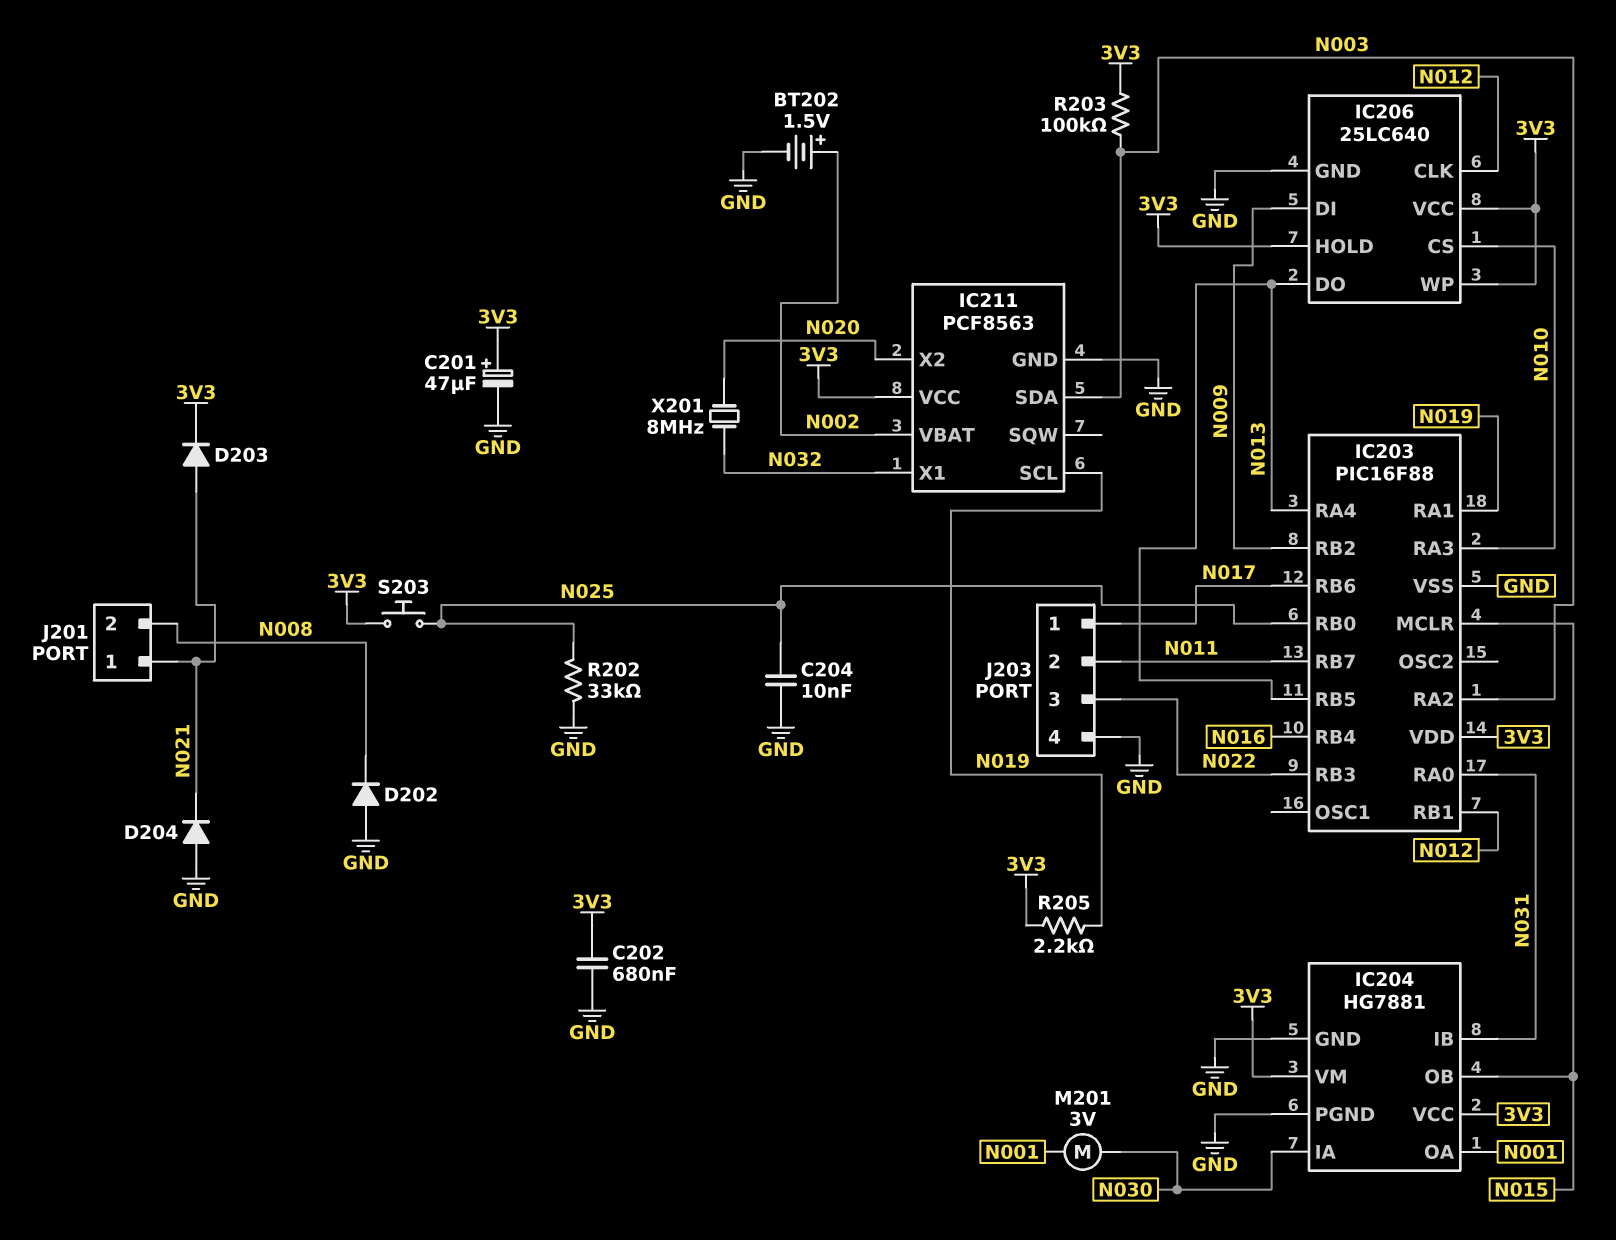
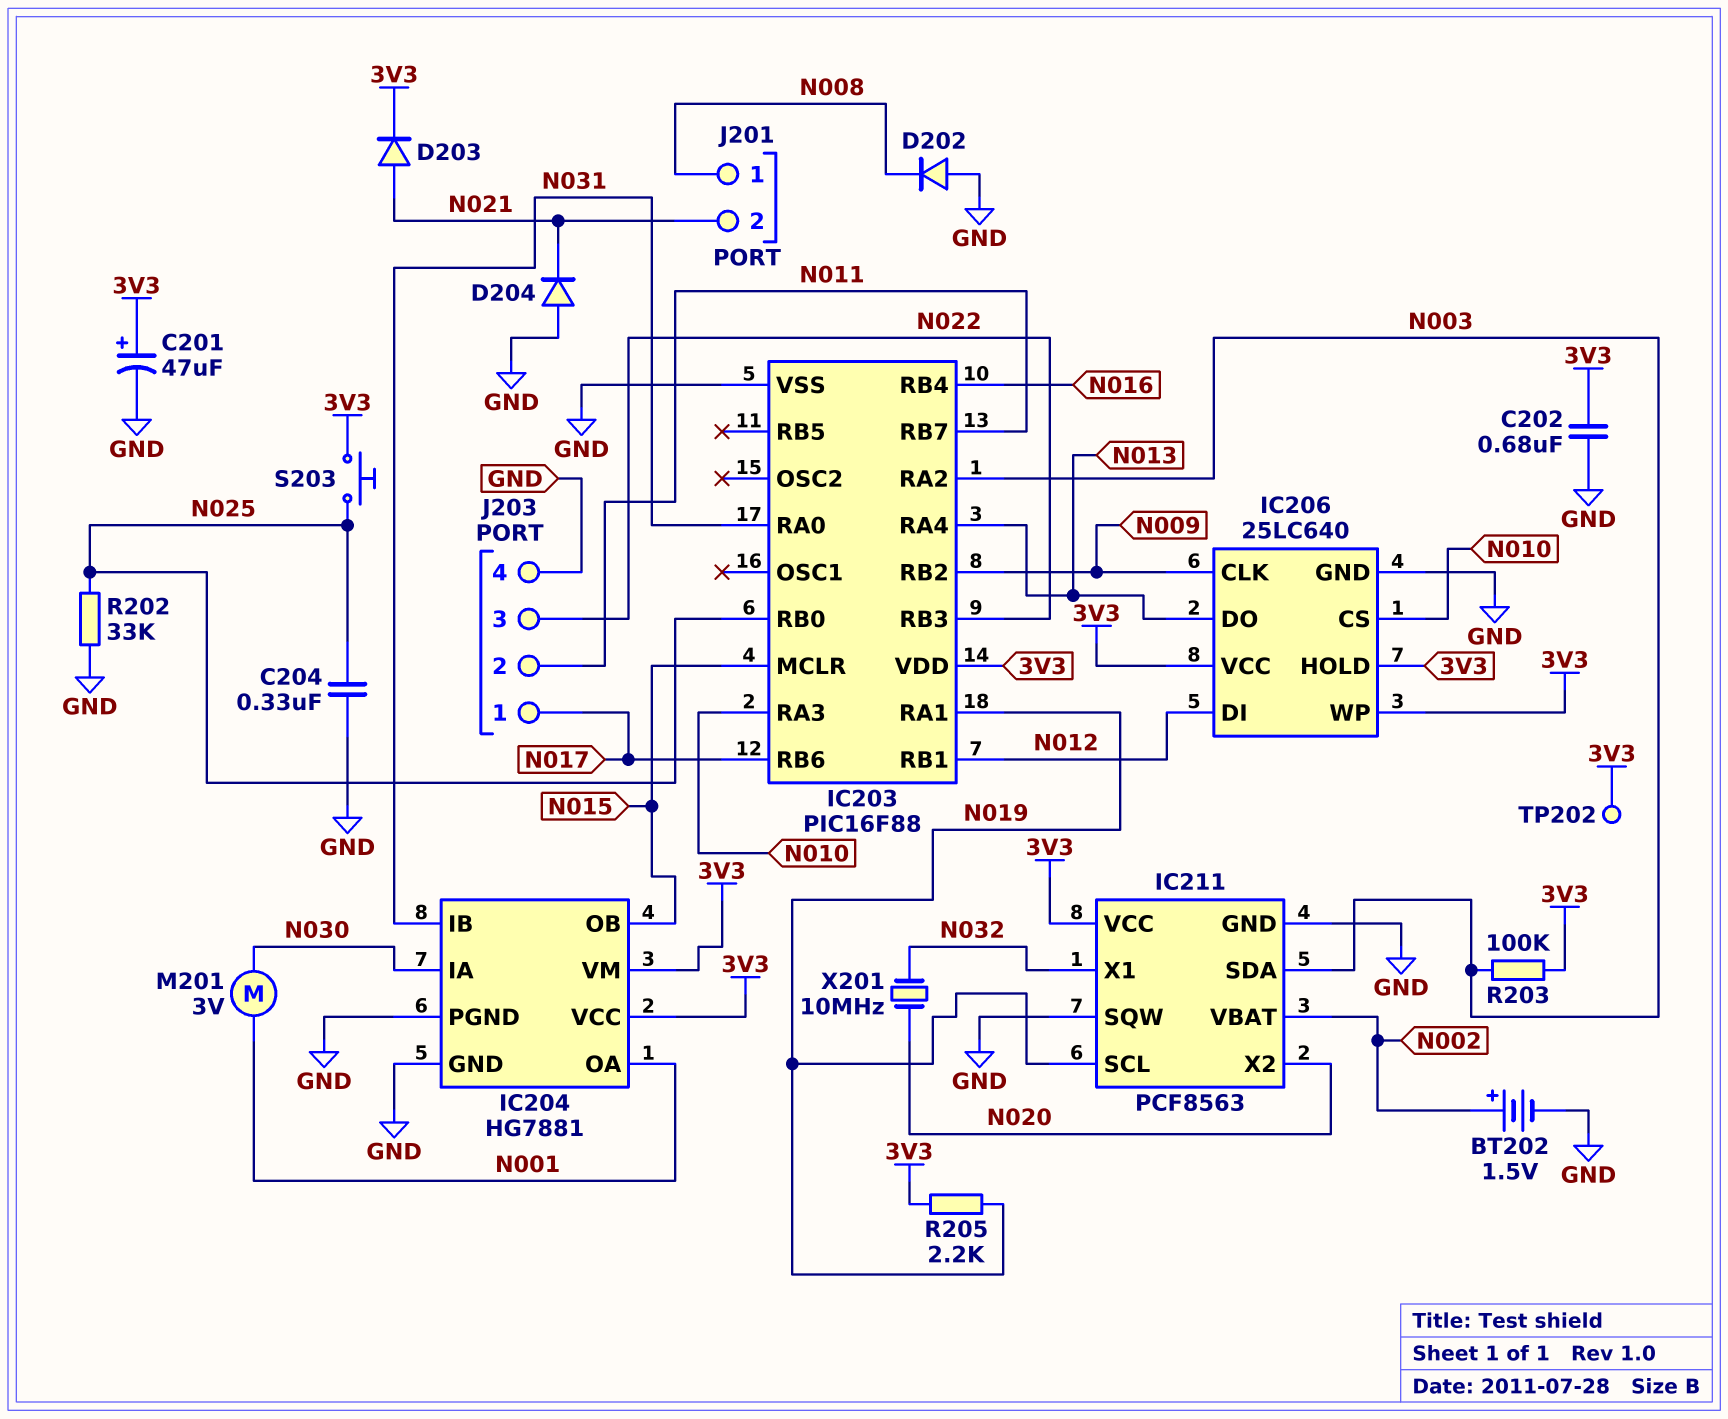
C204: 10nF (GND, N025) -> 330nF (GND, N025)
IC203 pin RB5: N013 -> none
IC206 pin CLK: N012 -> N009
IC206 pin DI: N009 -> N012
IC211 pin SQW: none -> GND
J201 pin 1: N021 -> N008
J201 pin 2: N008 -> N021
TP202: none -> test point (3V3)
X201: 8MHz (N020, N032) -> 10MHz (N020, N032)

